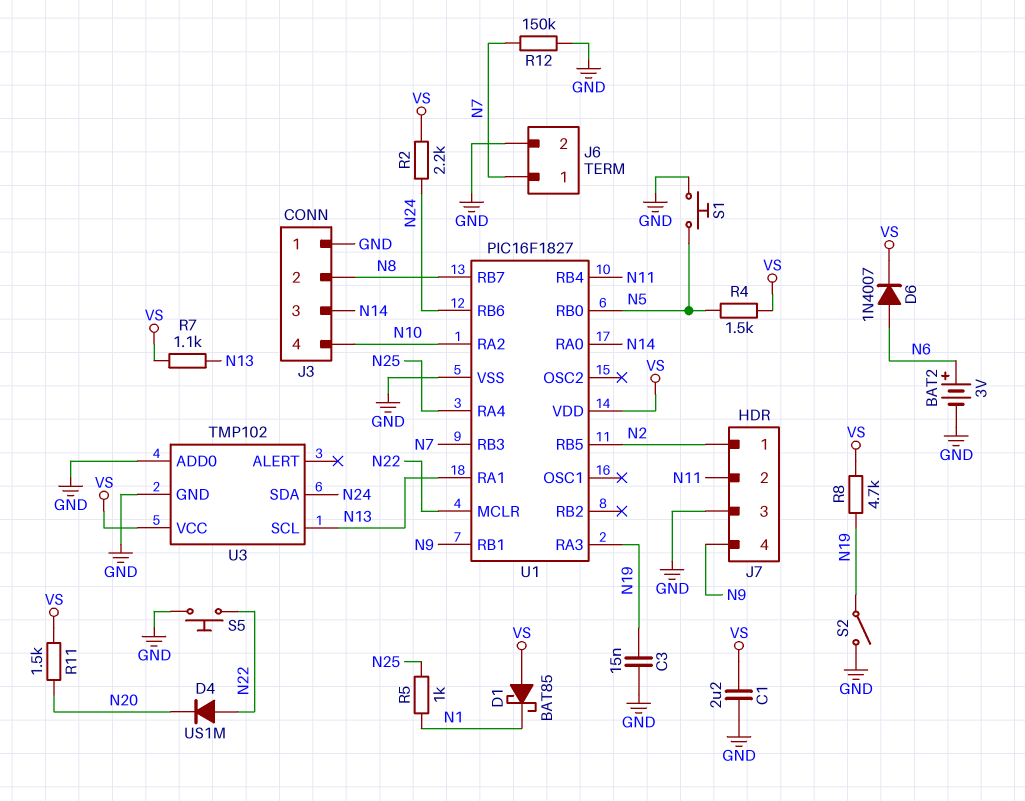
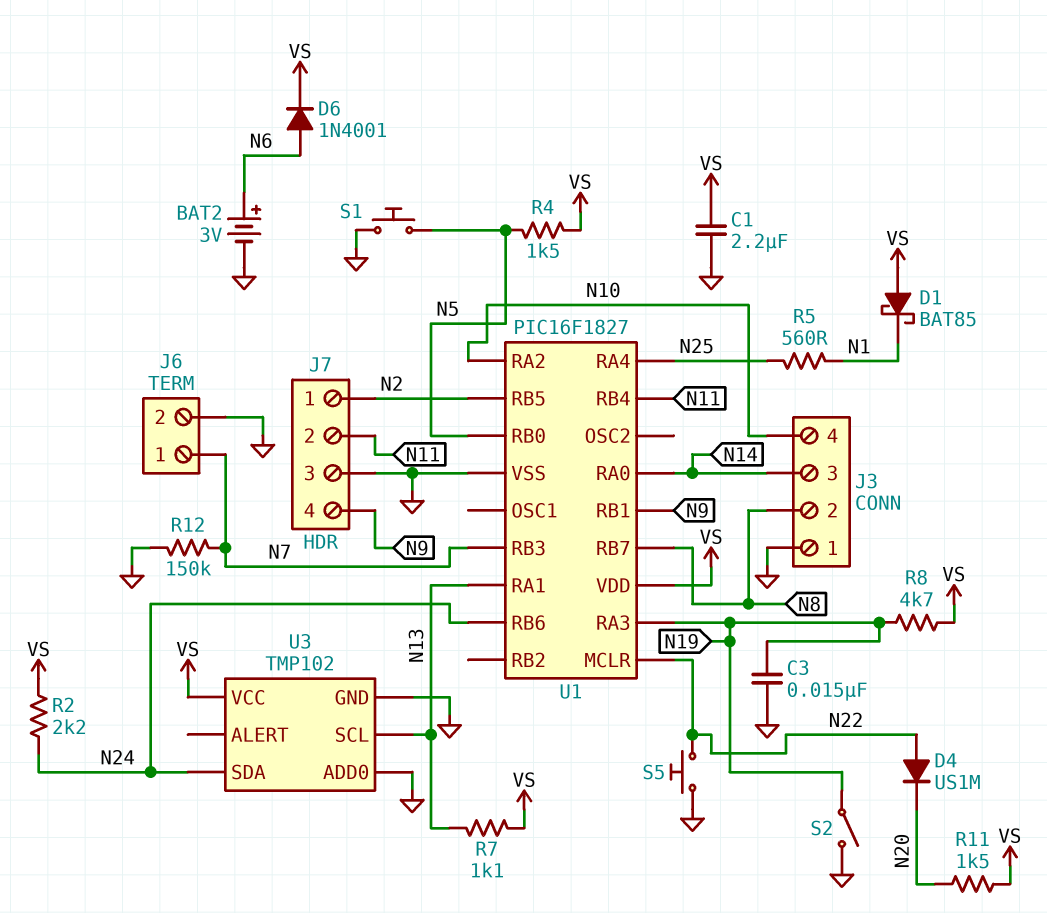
D6: diode 1N4007 (A N6, K VS) -> diode 1N4001 (A N6, K VS)
R5: 1k (N1, N25) -> 560 (N1, N25)

